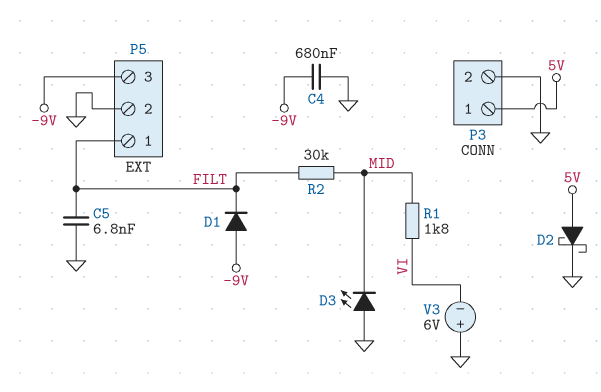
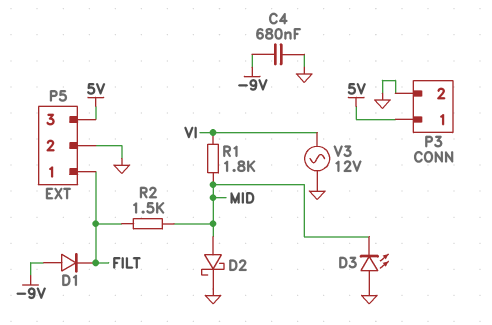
C5: 6.8nF (FILT, GND) -> none
D2: schottky (A 5V, K GND) -> schottky (A MID, K GND)
P5 pin 3: -9V -> 5V
R2: 30k (FILT, MID) -> 1.5k (FILT, MID)
V3: 6V (plus GND, minus VI) -> AC 12V (GND, VI)

